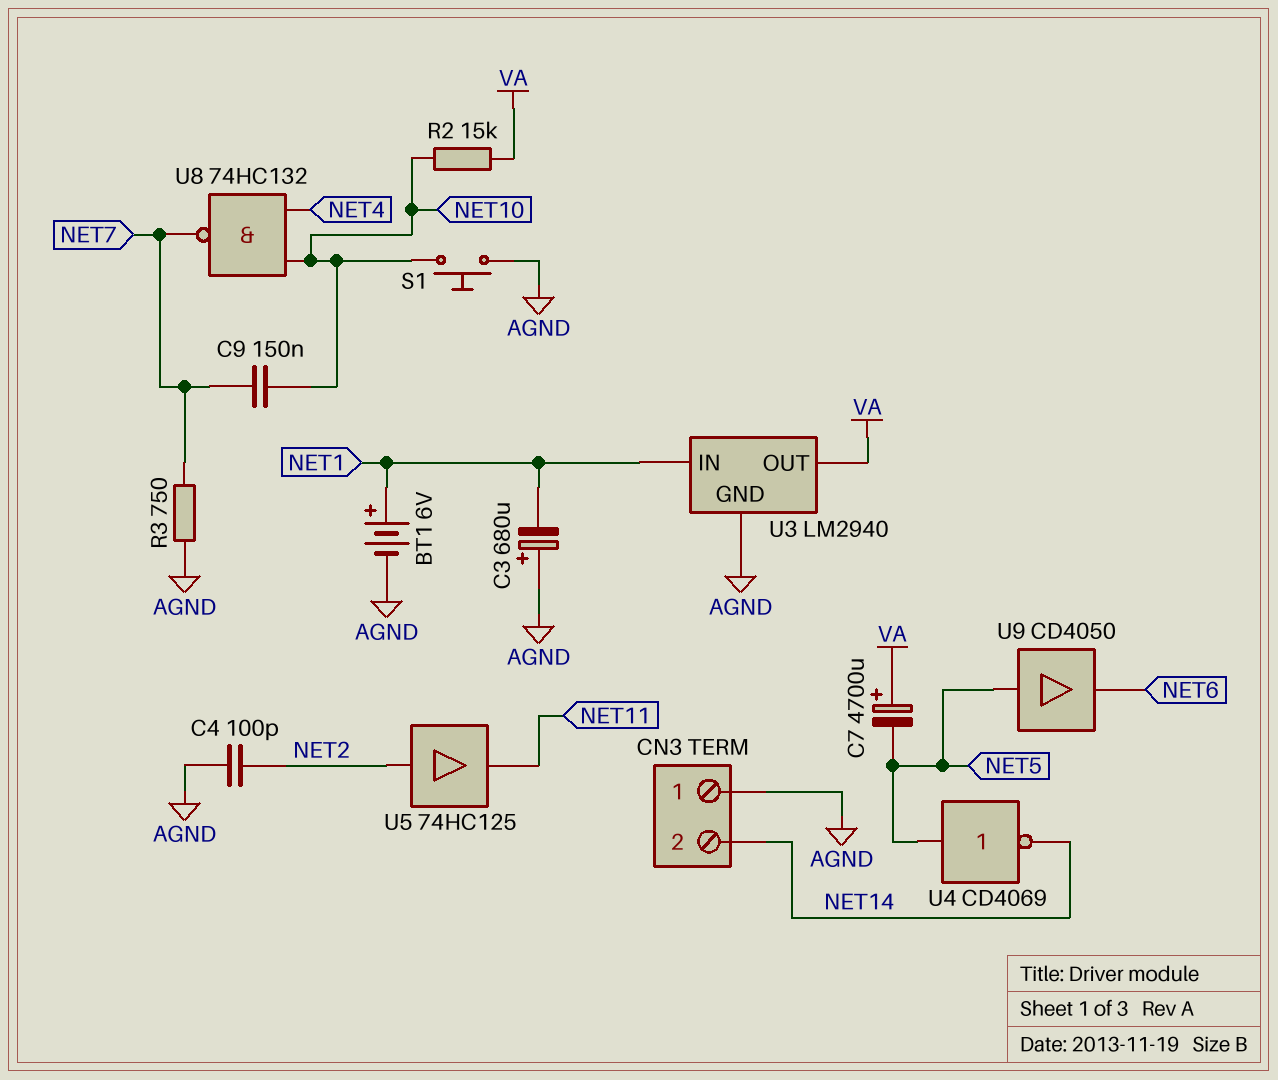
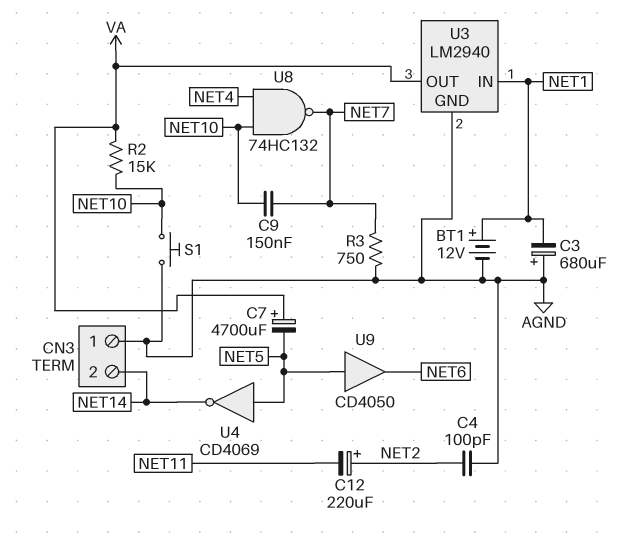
BT1: 6V (plus NET1, minus AGND) -> 12V (plus NET1, minus AGND)
C12: none -> 220uF (plus NET2, minus NET11)
U5: buffer 74HC125 (in NET2, out NET11) -> none

